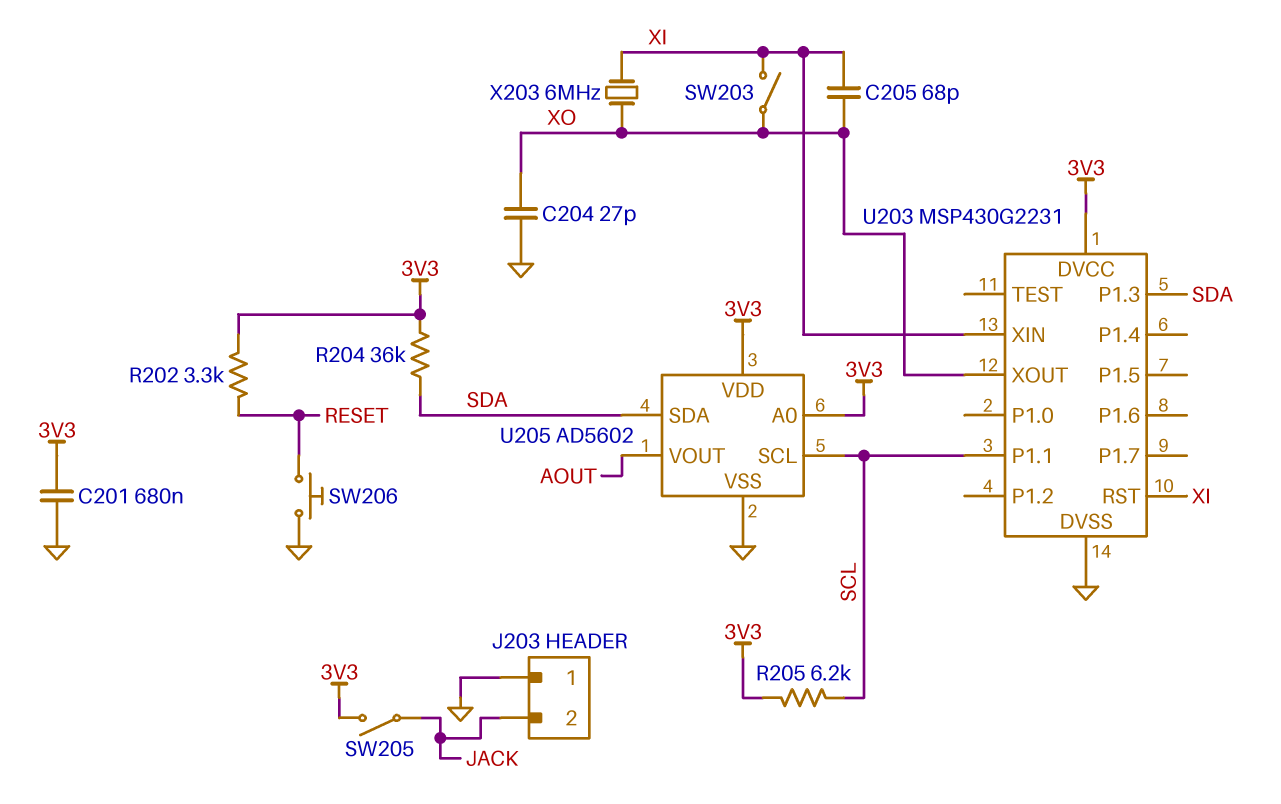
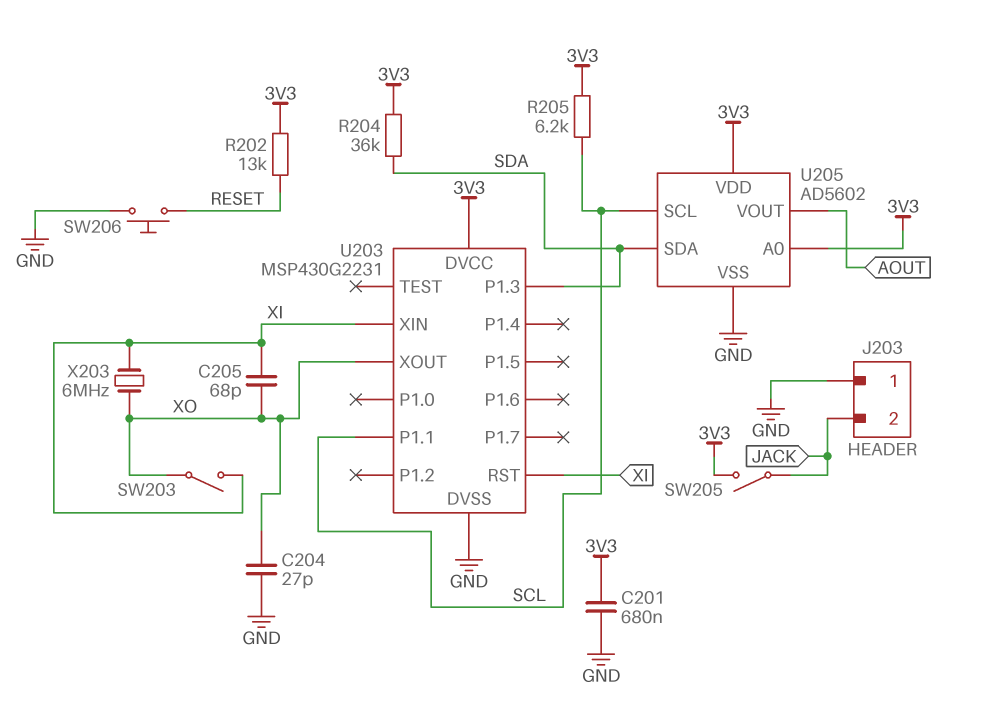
R202: 3.3k (3V3, RESET) -> 13k (3V3, RESET)

